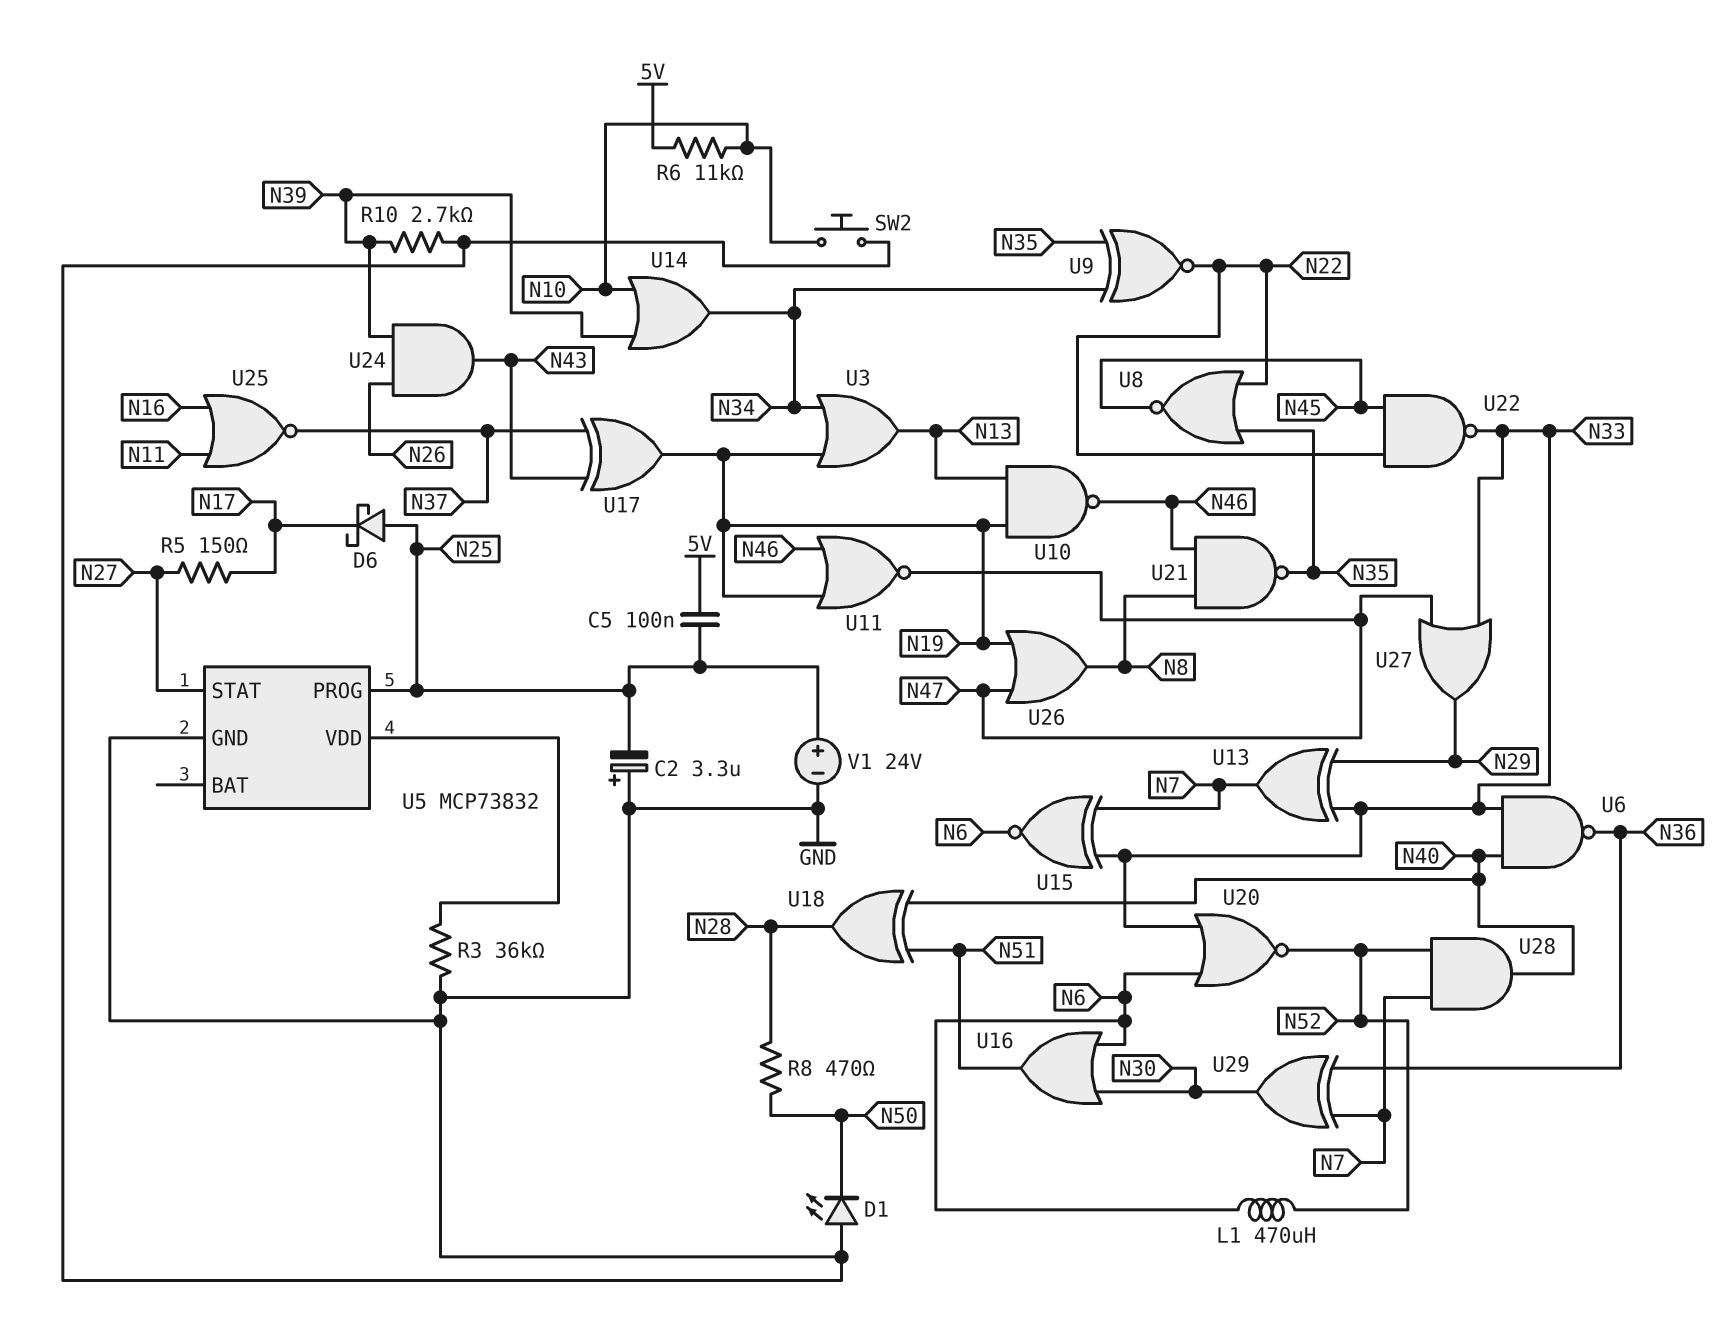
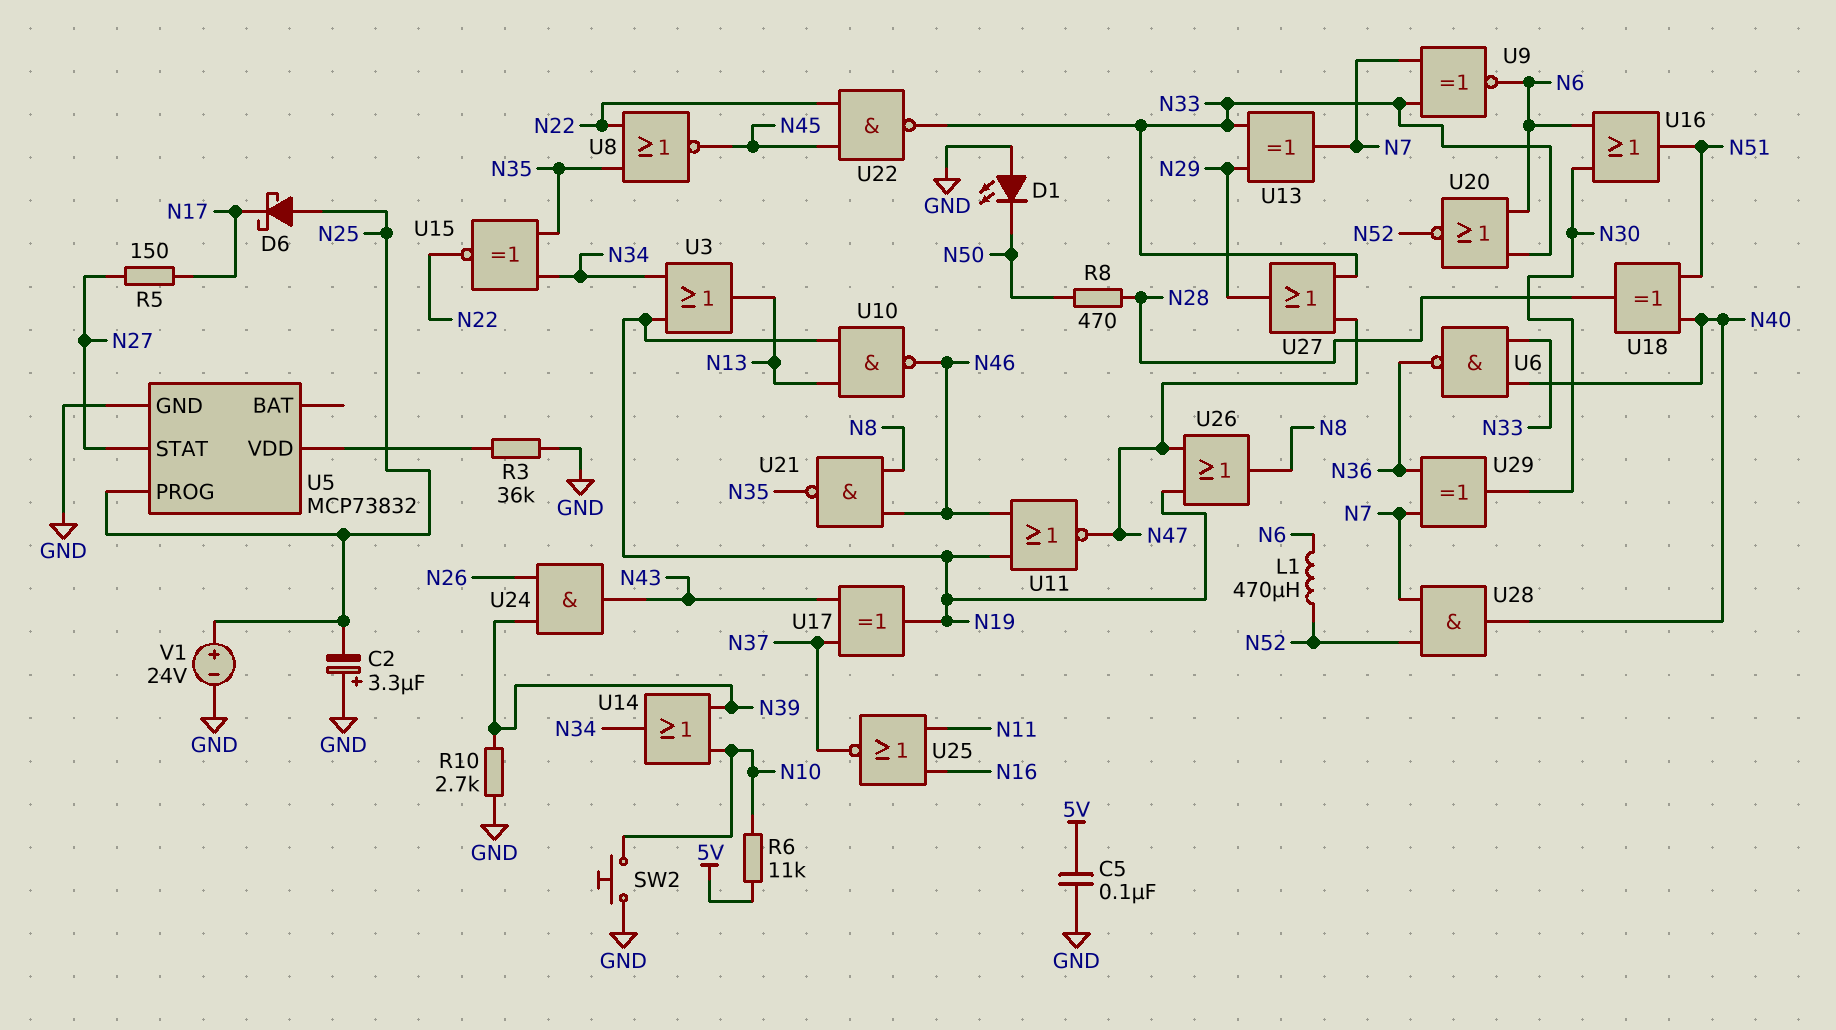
C5: 100nF (5V, N25) -> 100nF (5V, GND)
U9: XNOR (in N34, in N35, out N22) -> XNOR (in N7, in N33, out N6)
U15: XNOR (in N7, in N33, out N6) -> XNOR (in N34, in N35, out N22)

